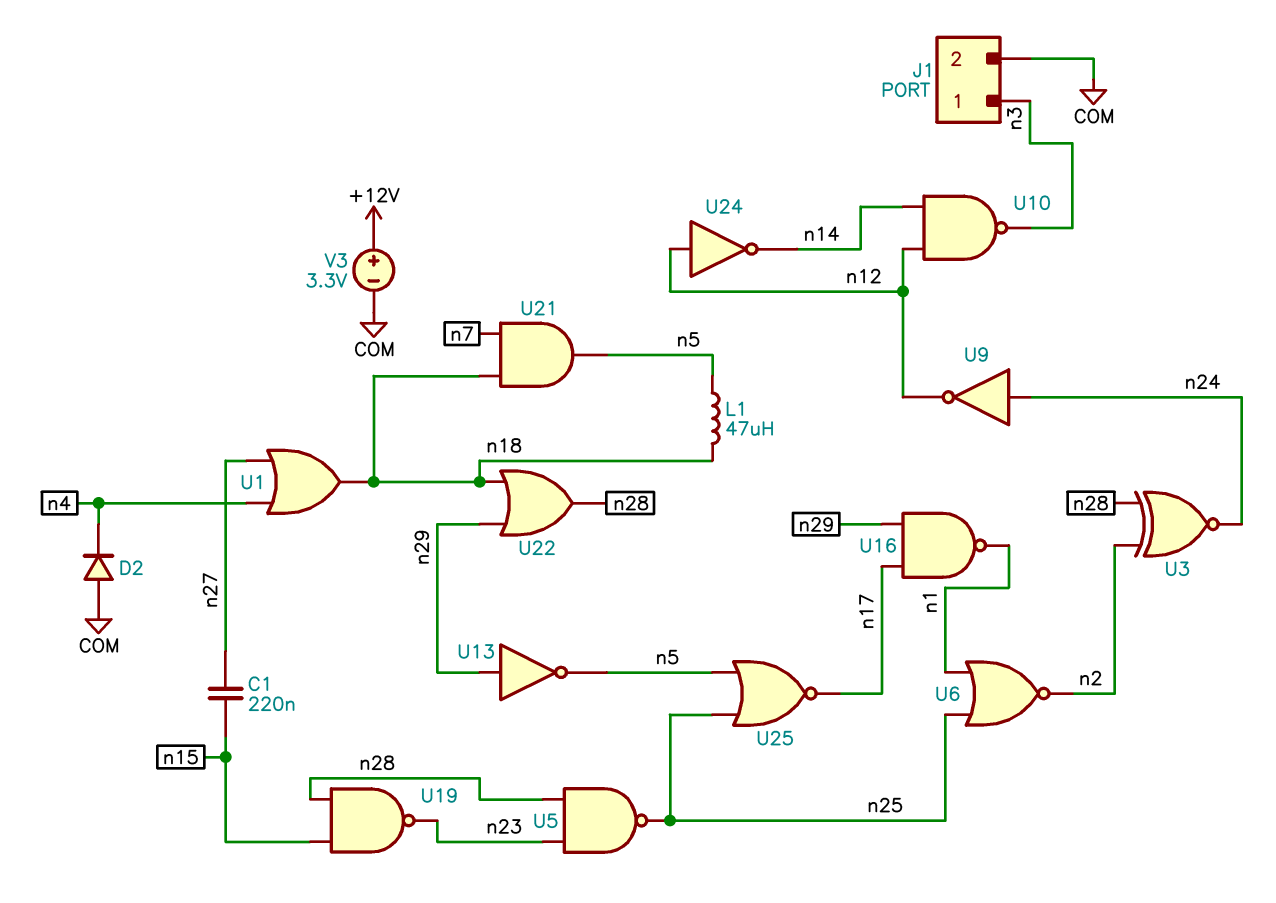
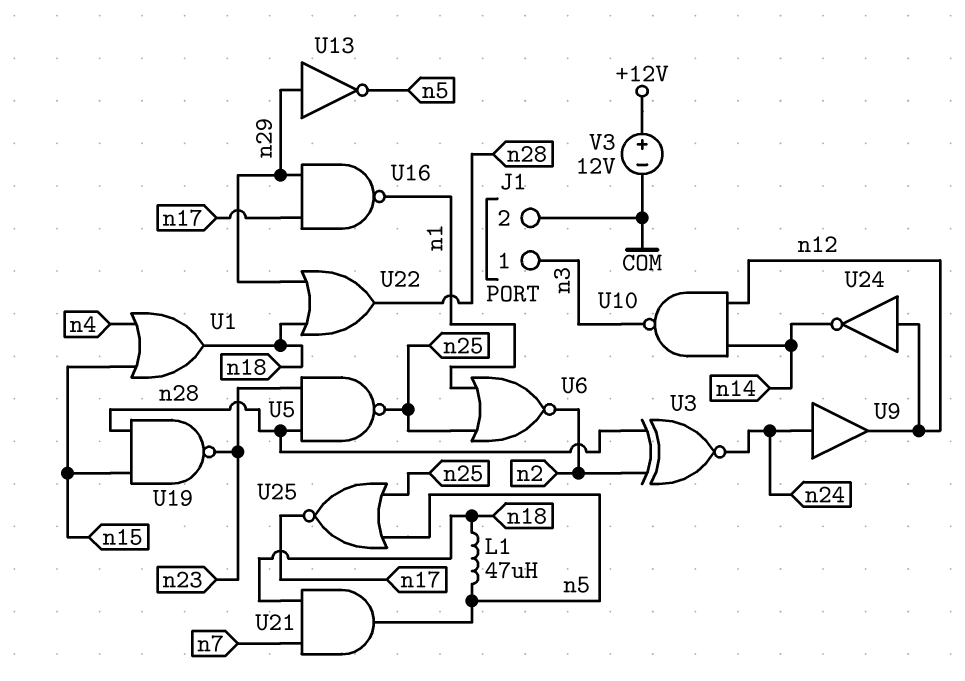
C1: 220nF (n15, n27) -> none
D2: diode (A COM, K n4) -> none
U1: OR (in n4, in n27, out n18) -> OR (in n4, in n15, out n18)
U9: NOT (in n24, out n12) -> buffer (in n24, out n12)
V3: 3.3V (plus +12V, minus COM) -> 12V (plus +12V, minus COM)

